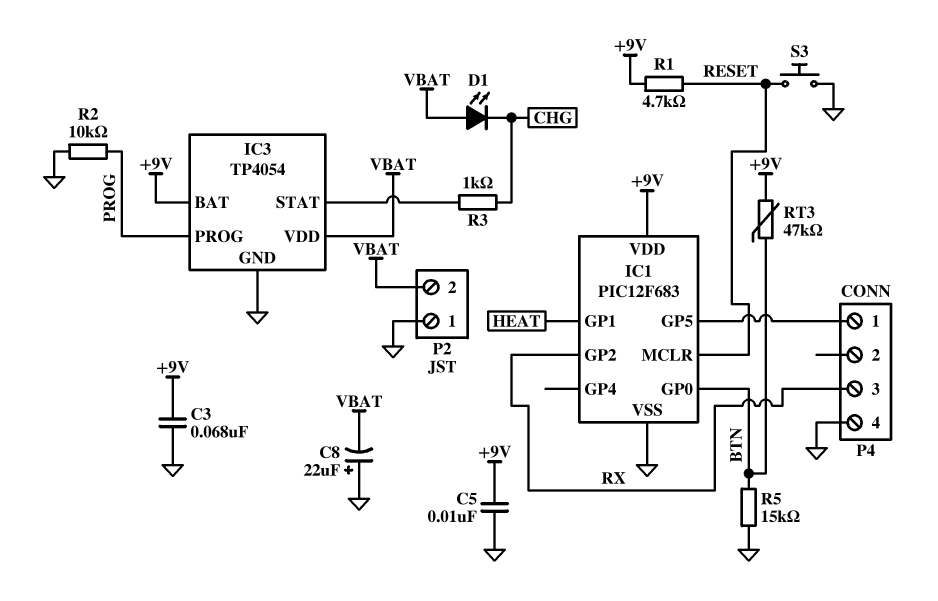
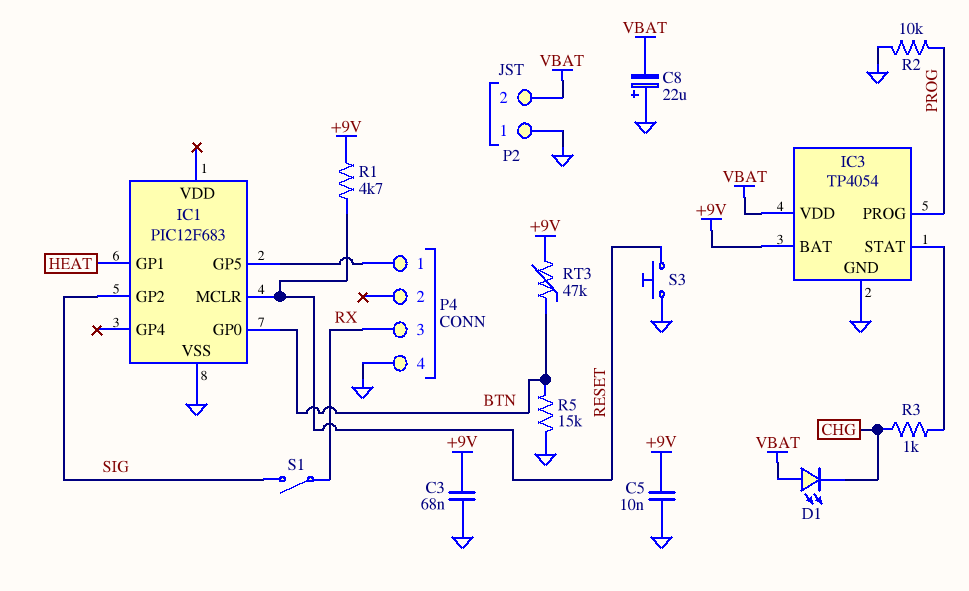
IC1 pin GP2: RX -> SIG
IC1 pin VDD: +9V -> none
S1: none -> switch (RX, SIG)

